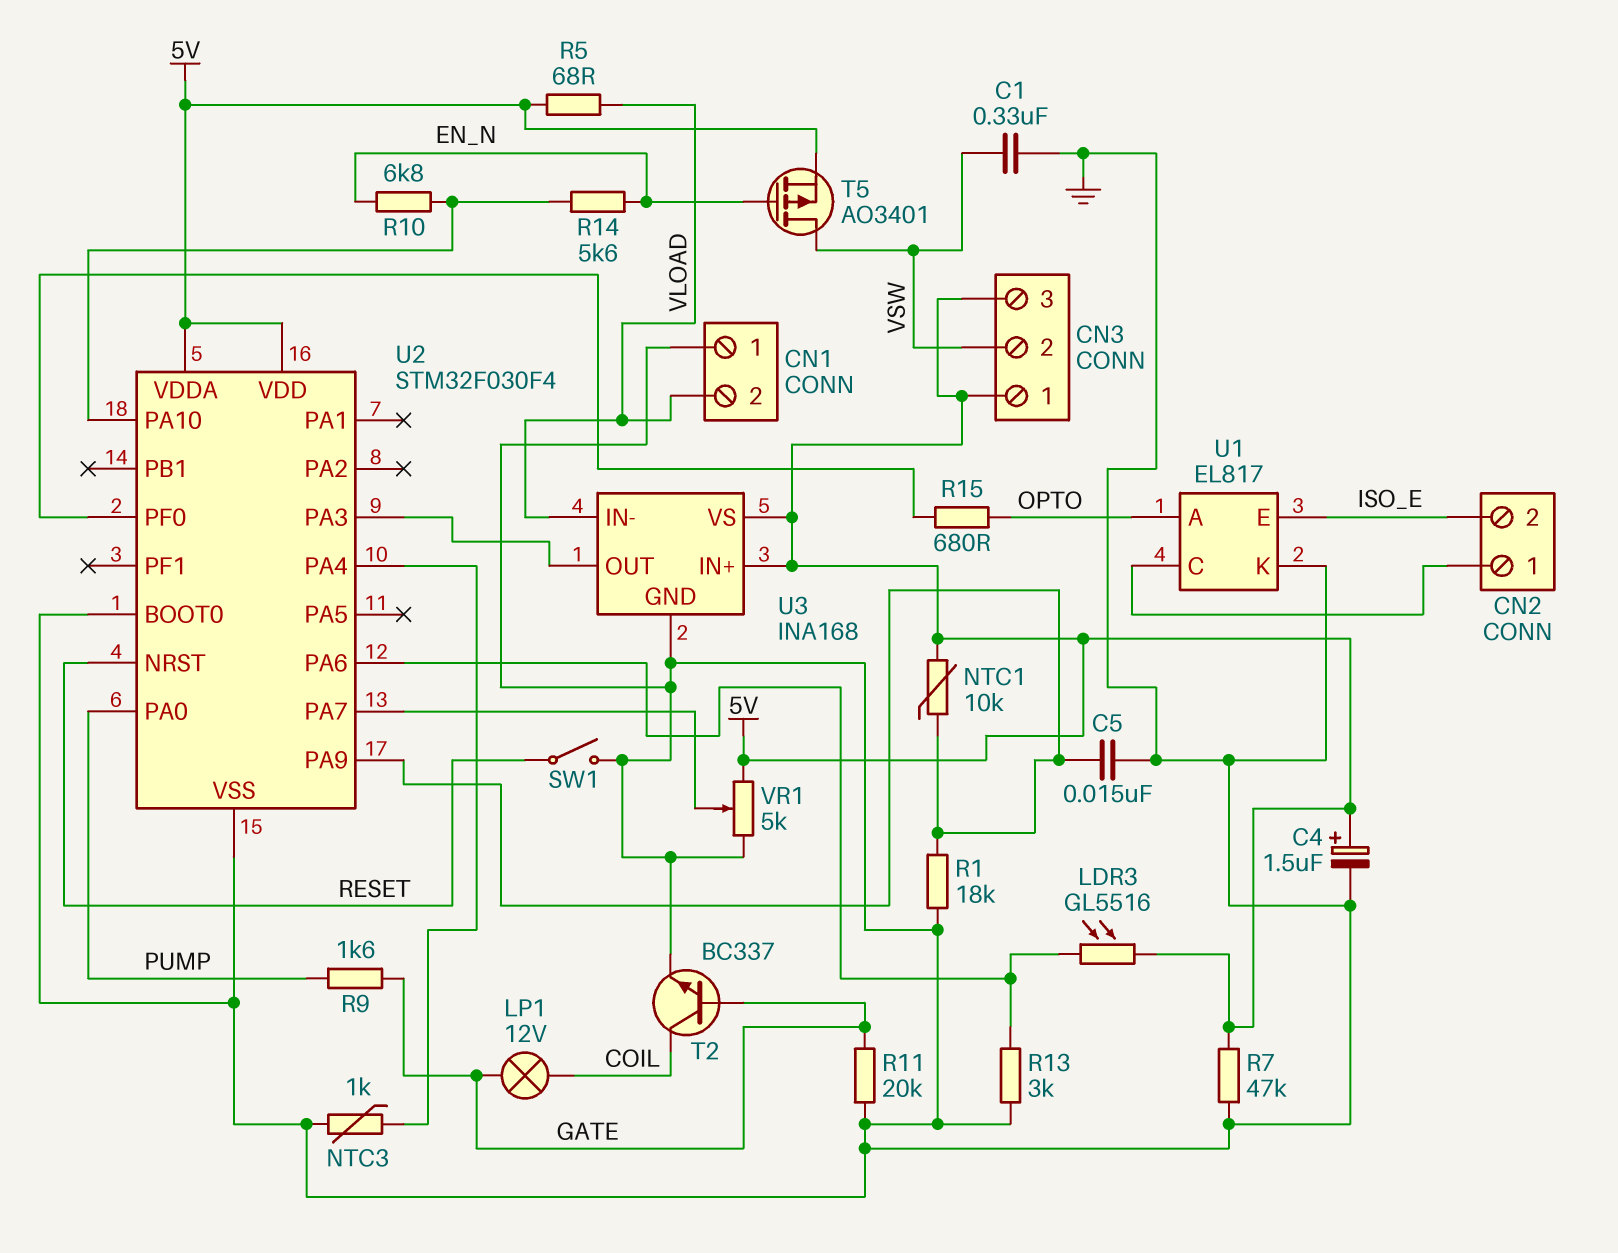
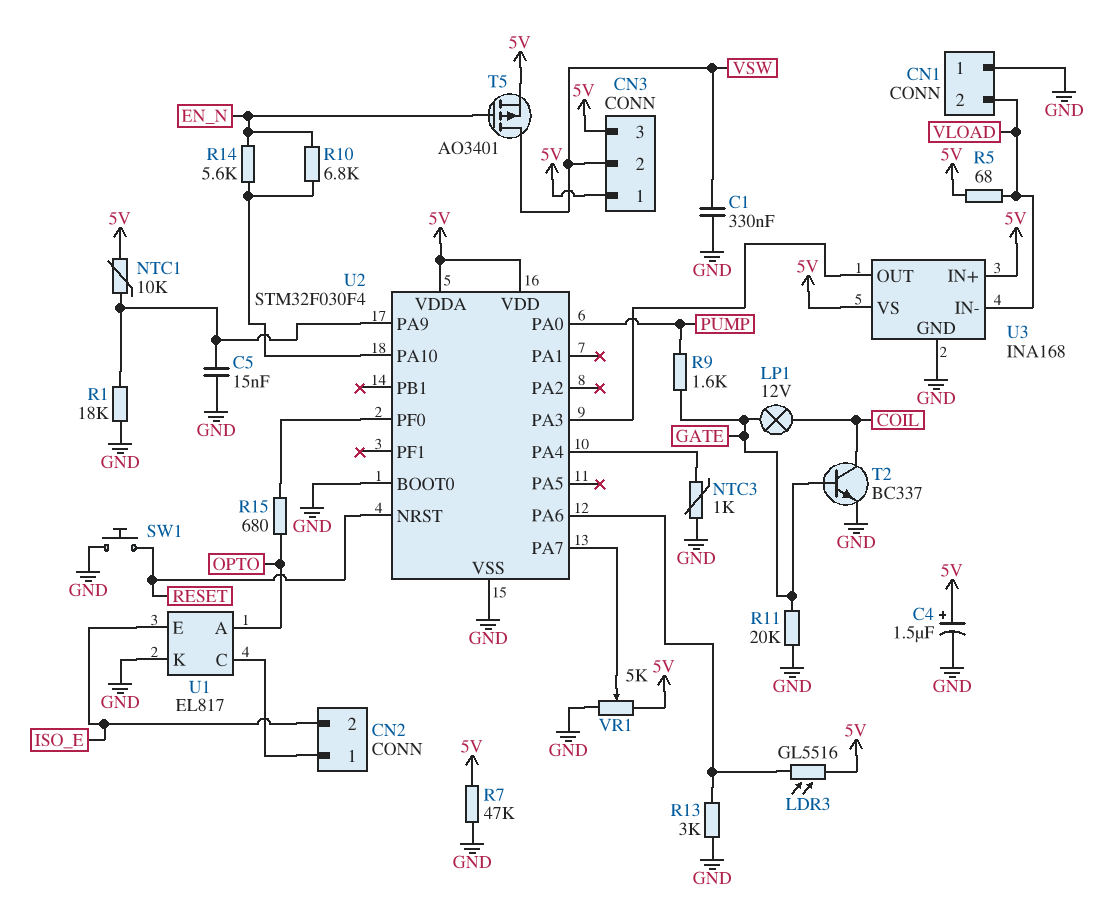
SW1: switch (GND, RESET) -> button (GND, RESET)

